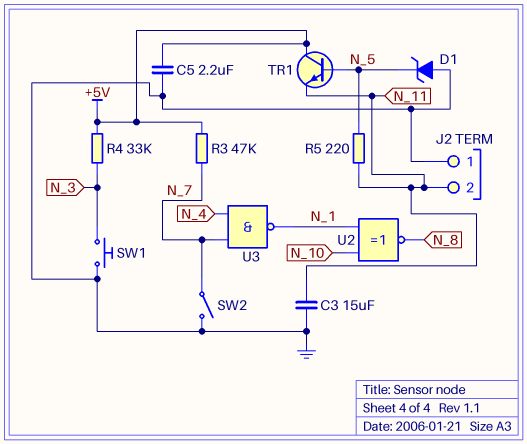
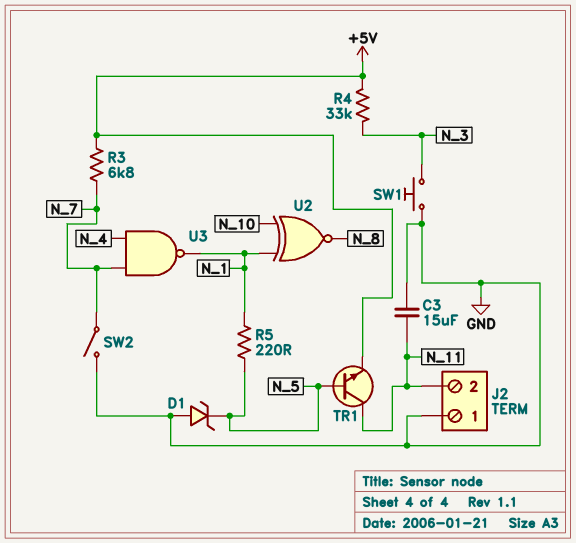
C5: 2.2uF (+5V, GND) -> none
R3: 47k (+5V, N_7) -> 6.8k (+5V, N_7)
R5: 220 (N_5, N_11) -> 220 (N_1, N_5)
TR1: NPN (B N_5, C +5V, E N_11) -> NPN (B N_5, C N_11, E +5V)

